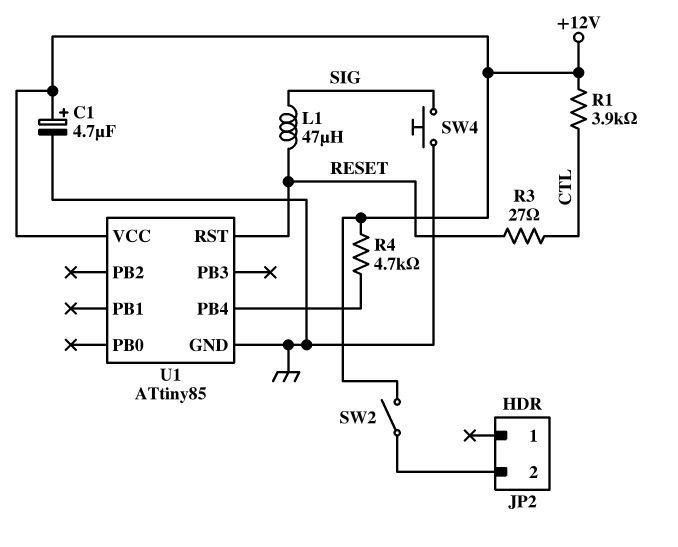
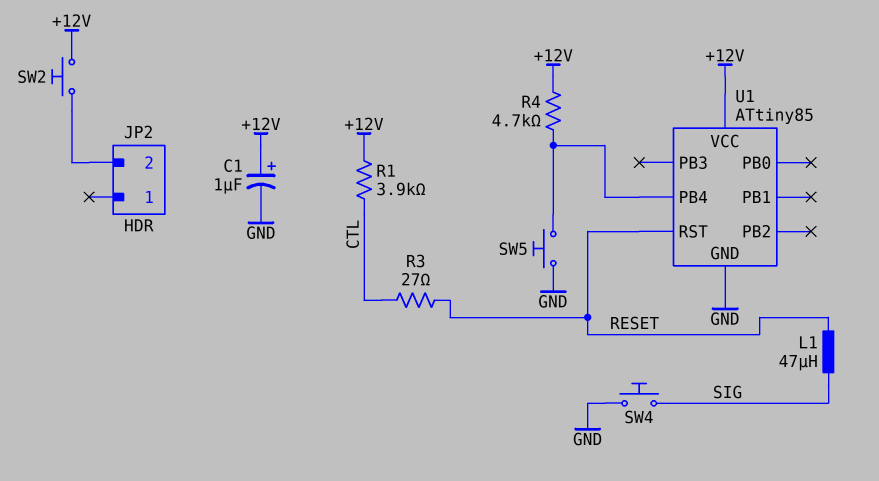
C1: 4.7uF (plus +12V, minus GND) -> 1uF (plus +12V, minus GND)
SW2: switch (+12V, JP2/2) -> button (+12V, JP2/2)
SW5: none -> button (GND, U1/PB4)

